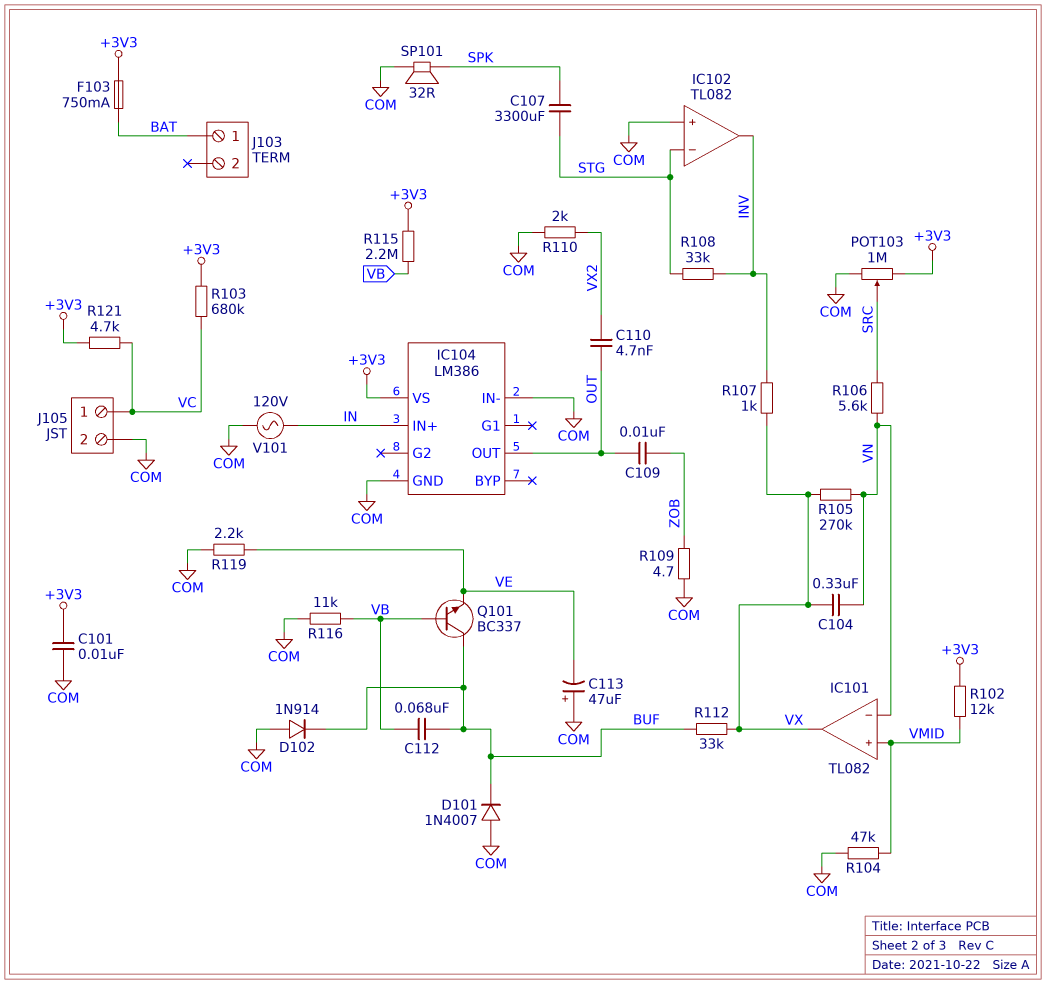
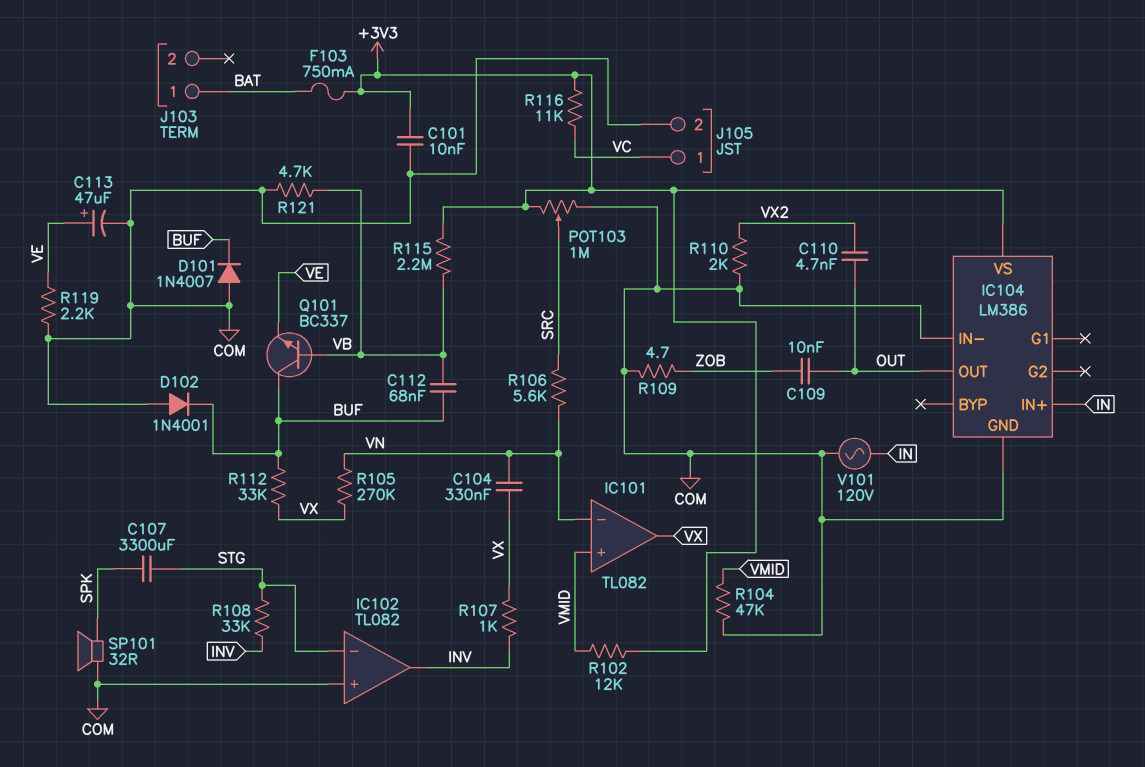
C113: 47uF (plus COM, minus VE) -> 47uF (plus VE, minus COM)
D102: diode 1N914 (A COM, K BUF) -> diode 1N4001 (A COM, K BUF)
R103: 680k (+3V3, VC) -> none
R116: 11k (COM, VB) -> 11k (+3V3, VC)
R121: 4.7k (+3V3, VC) -> 4.7k (COM, VB)

